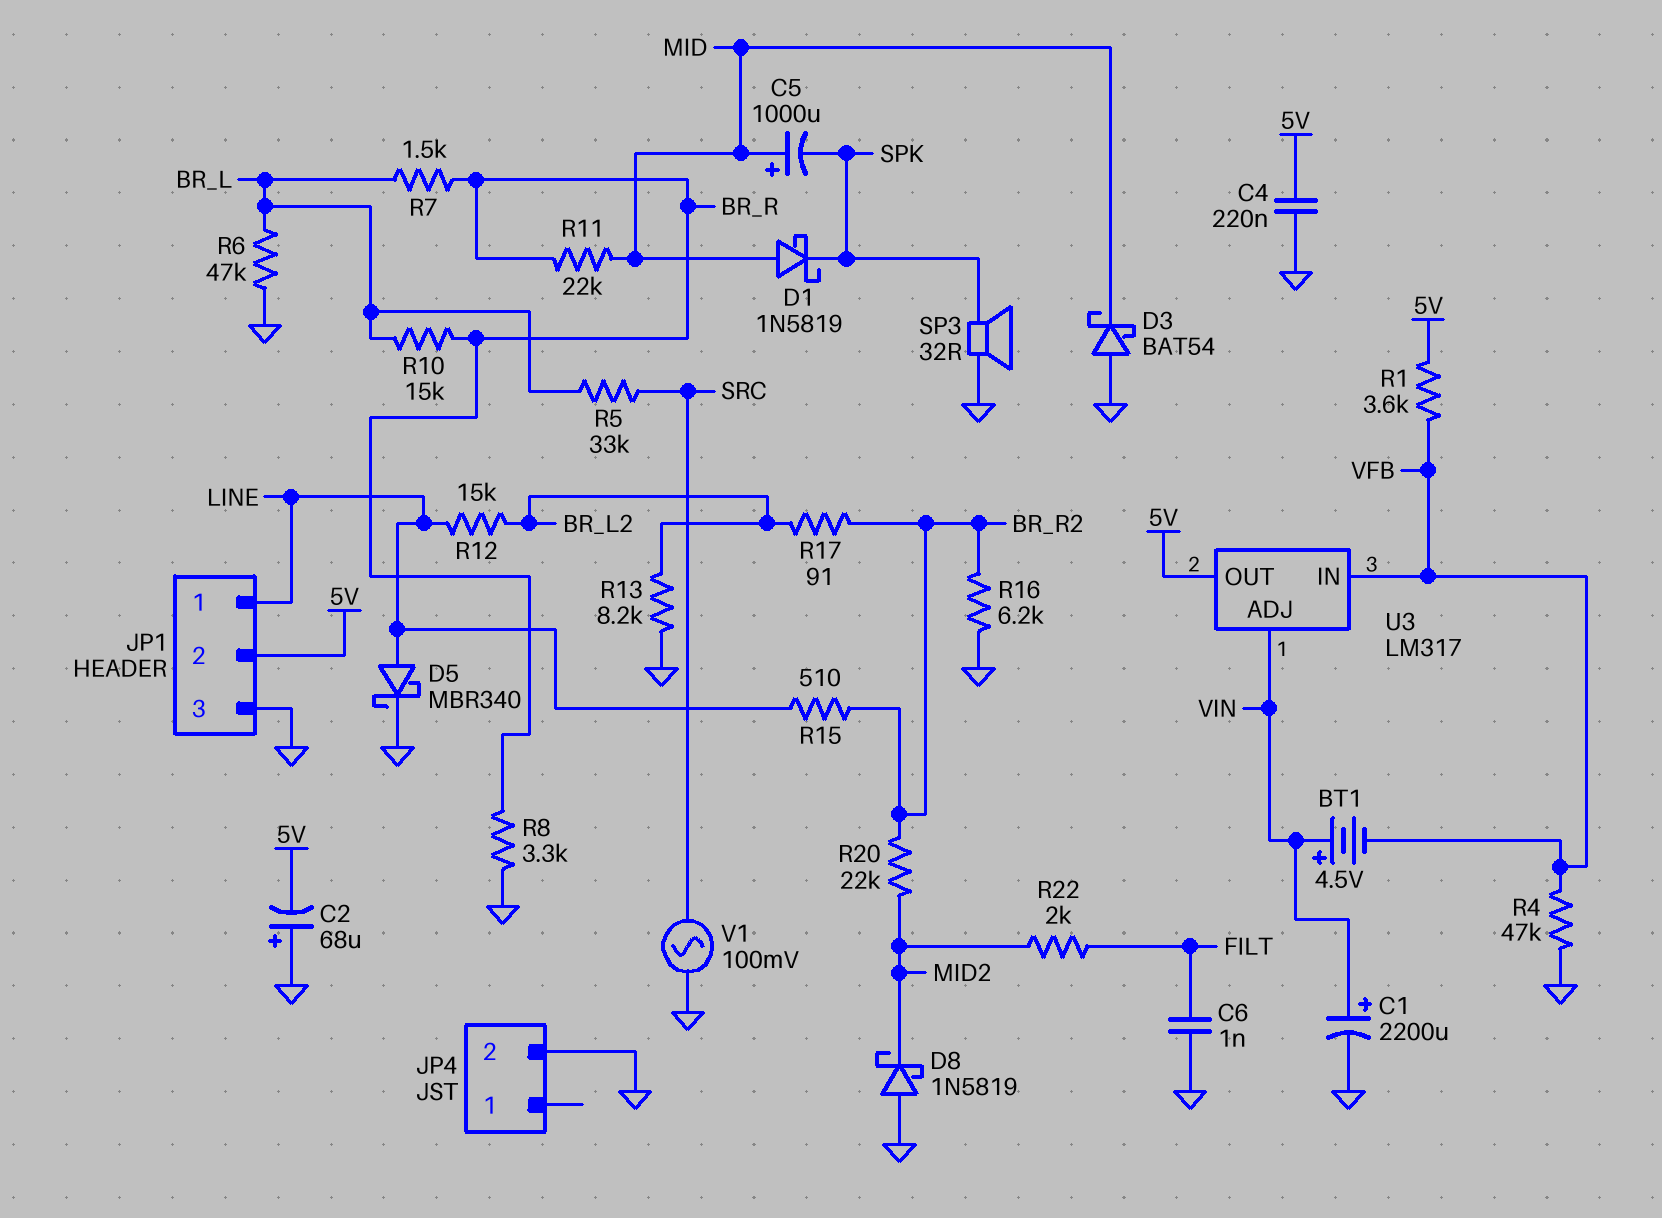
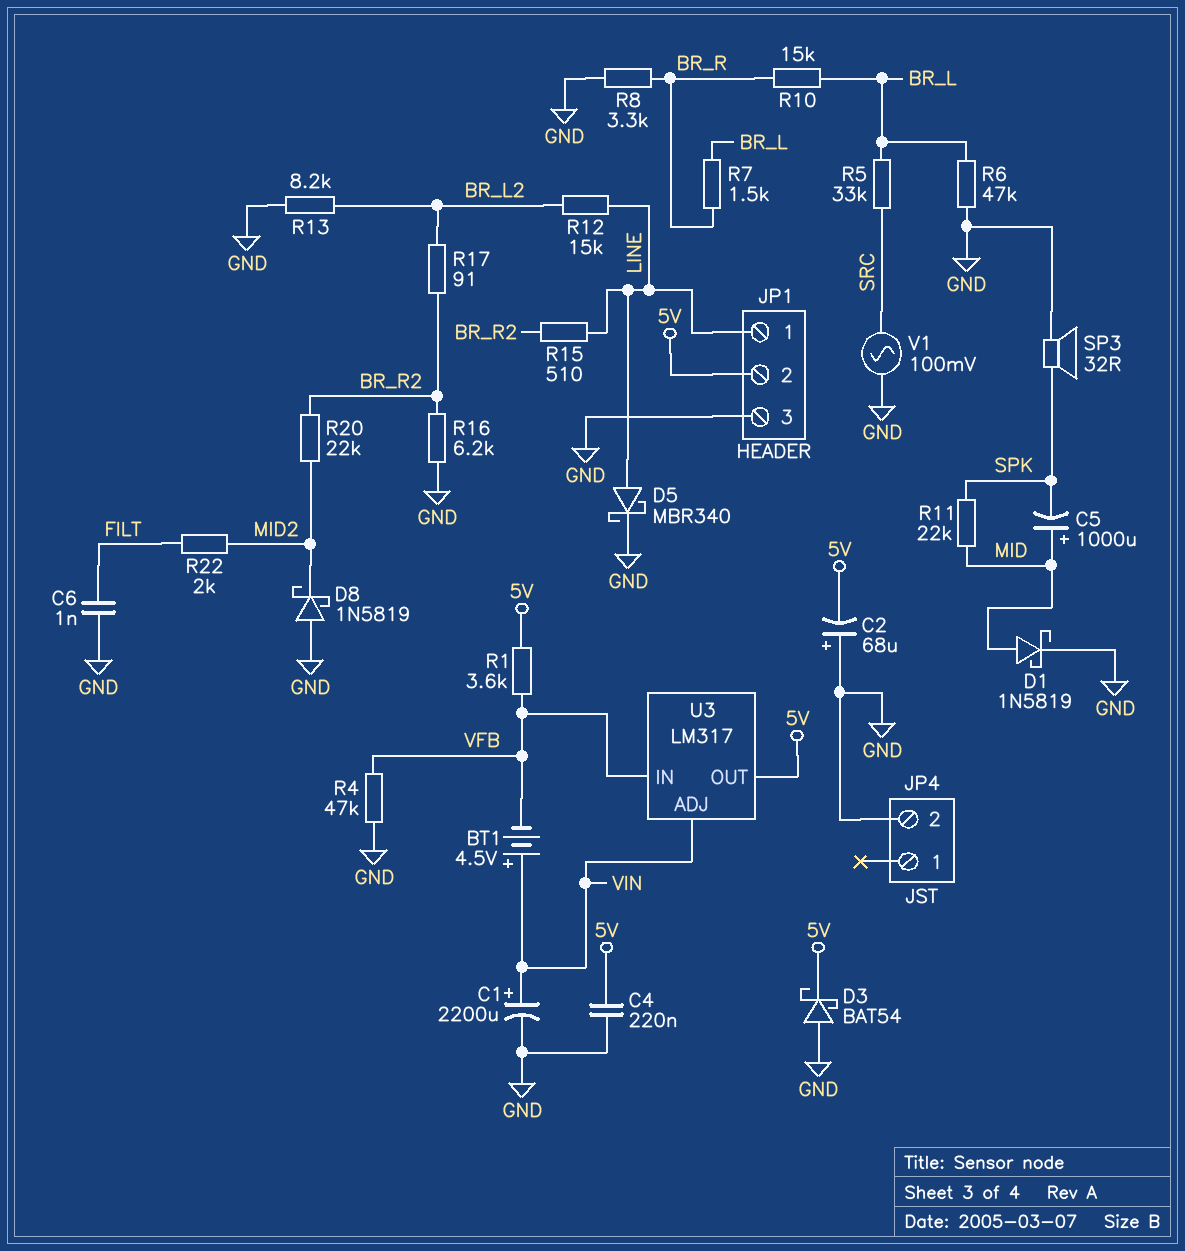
D1: schottky 1N5819 (A MID, K SPK) -> schottky 1N5819 (A MID, K GND)
D3: schottky BAT54 (A GND, K MID) -> schottky BAT54 (A GND, K 5V)
R11: 22k (BR_R, MID) -> 22k (MID, SPK)

